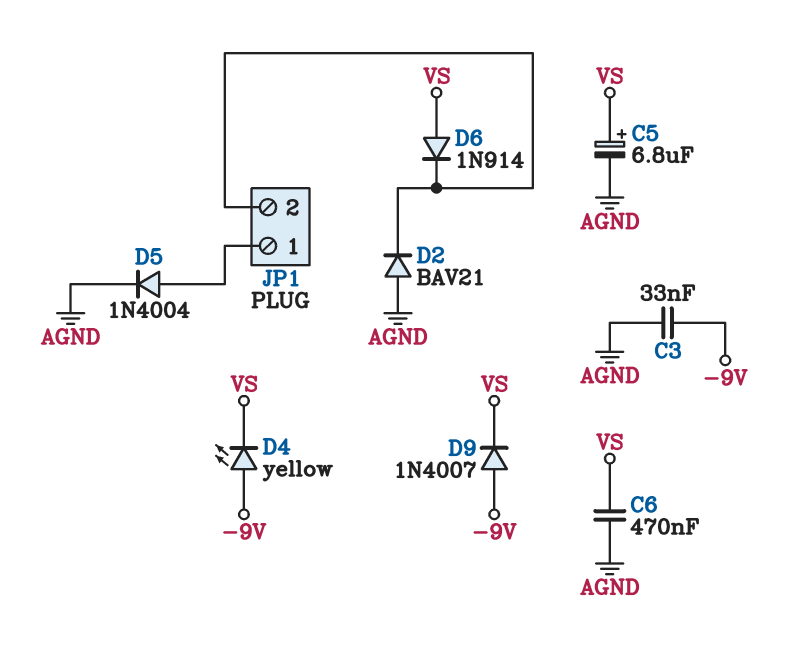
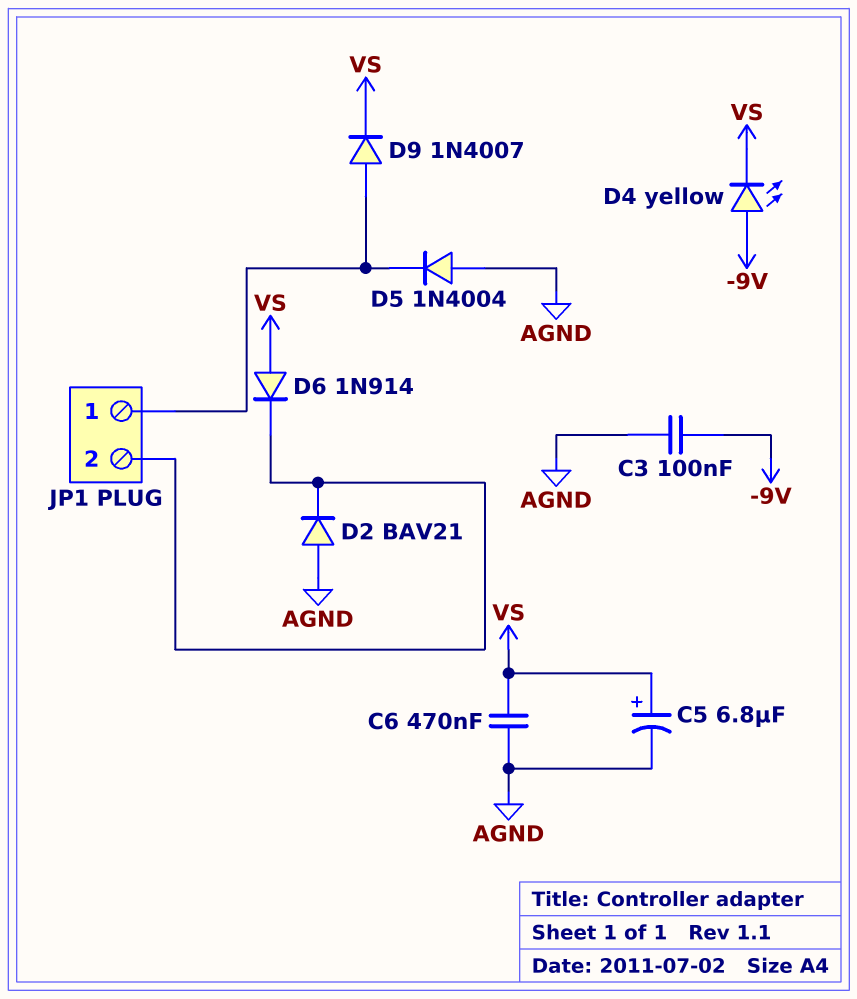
C3: 33nF (-9V, AGND) -> 100nF (-9V, AGND)
D5: diode 1N4004 (A JP1/1, K AGND) -> diode 1N4004 (A AGND, K JP1/1)
D9: diode 1N4007 (A -9V, K VS) -> diode 1N4007 (A JP1/1, K VS)

